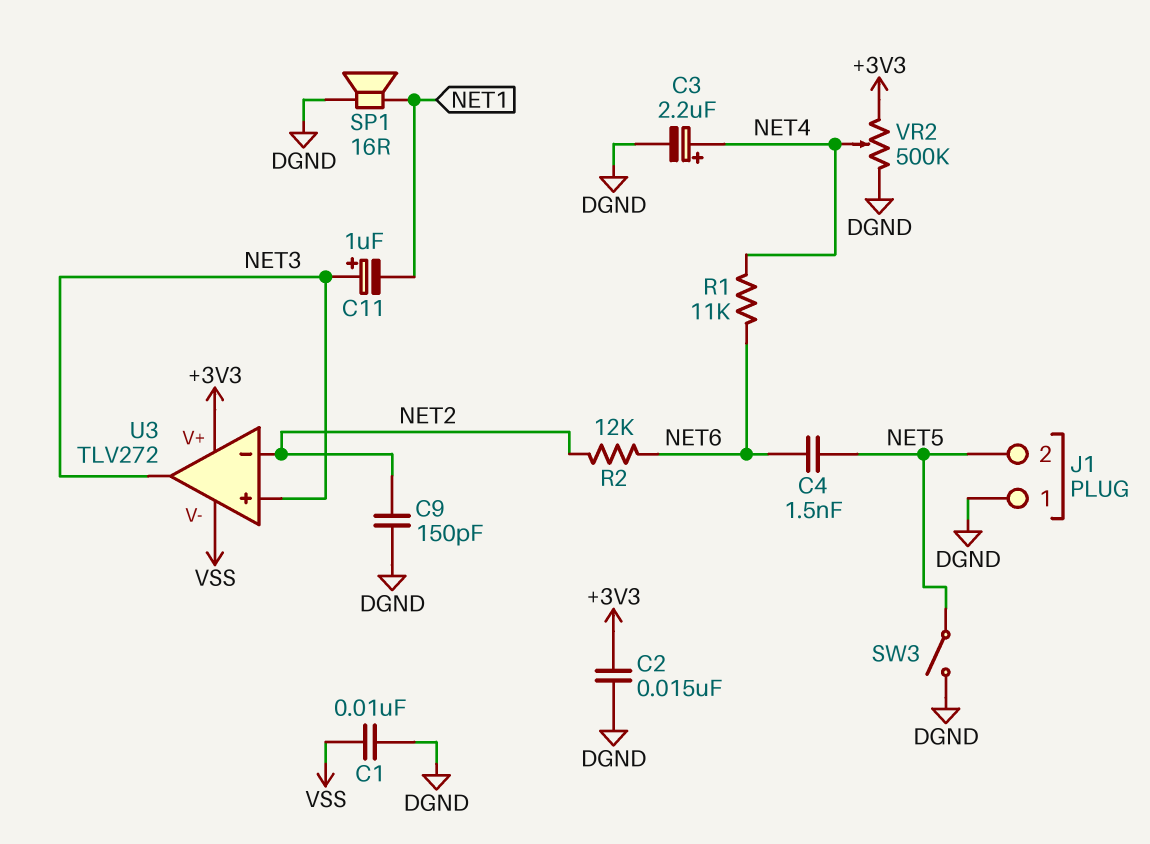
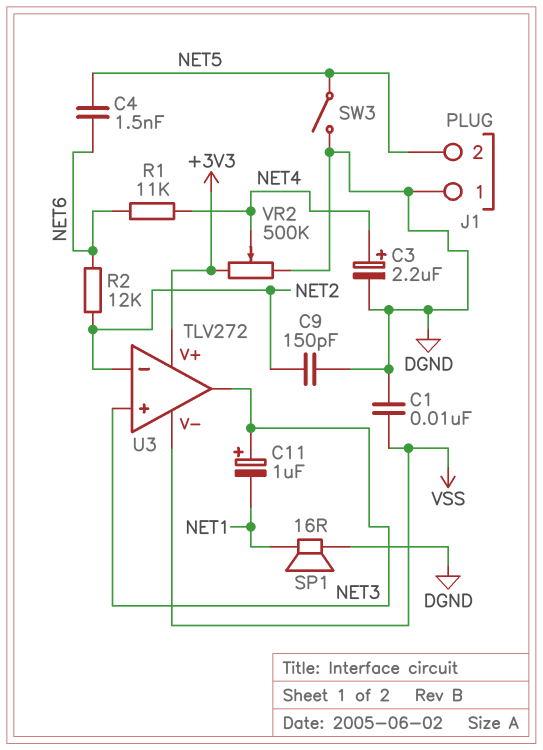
C2: 15nF (+3V3, DGND) -> none

